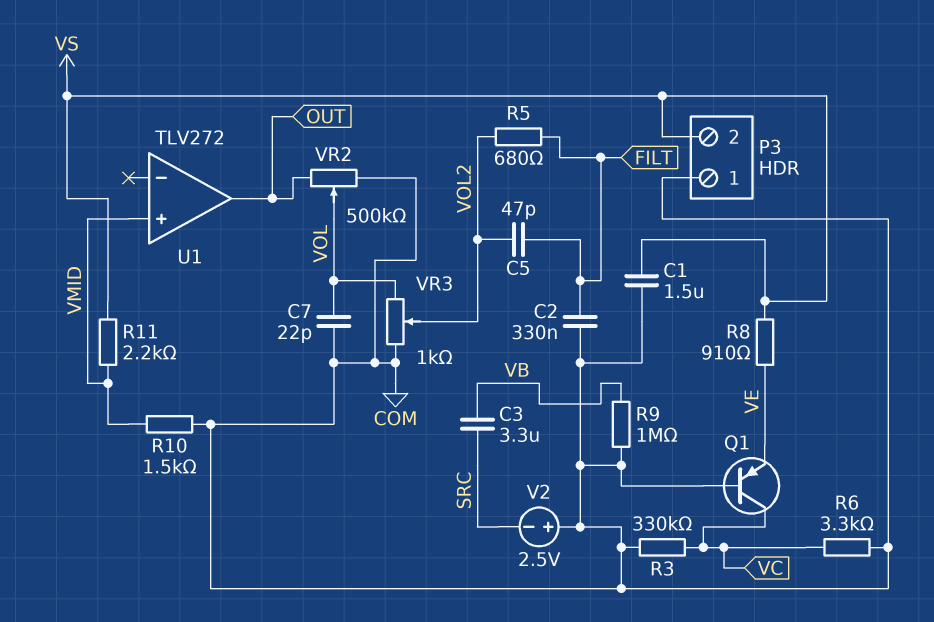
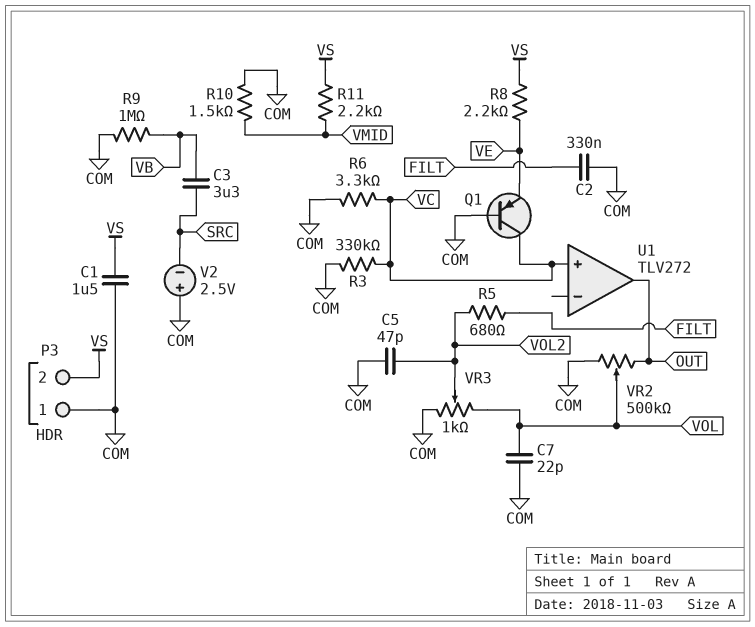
C5: 47pF (FILT, VOL2) -> 47pF (COM, VOL2)
R8: 910 (VE, VS) -> 2.2k (VE, VS)
U1 pin in+: VMID -> VC

